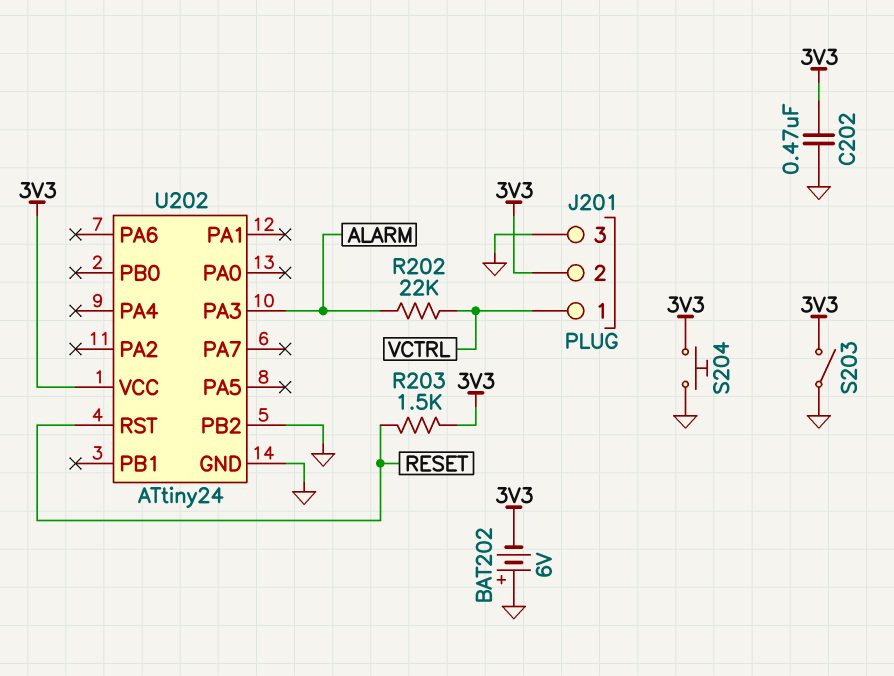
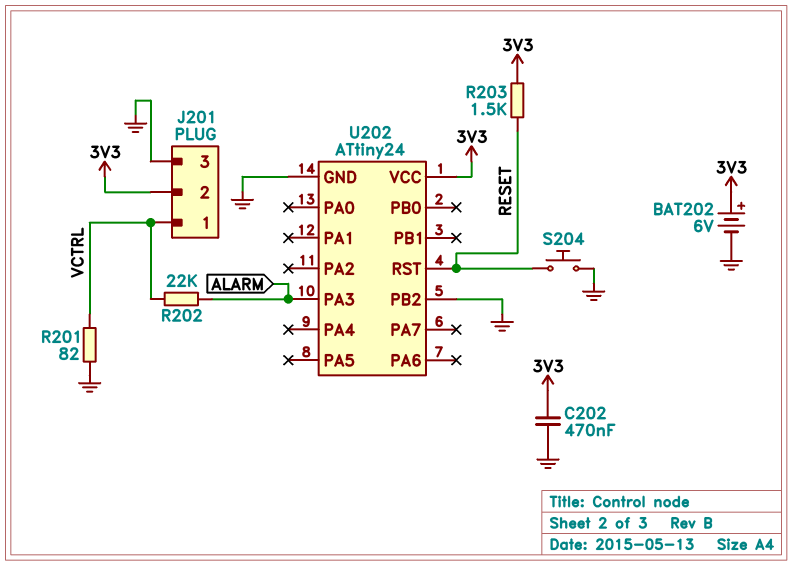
BAT202: 6V (plus GND, minus 3V3) -> 6V (plus 3V3, minus GND)
R201: none -> 82 (GND, VCTRL)
S203: switch (3V3, GND) -> none
S204: button (3V3, GND) -> button (GND, RESET)

